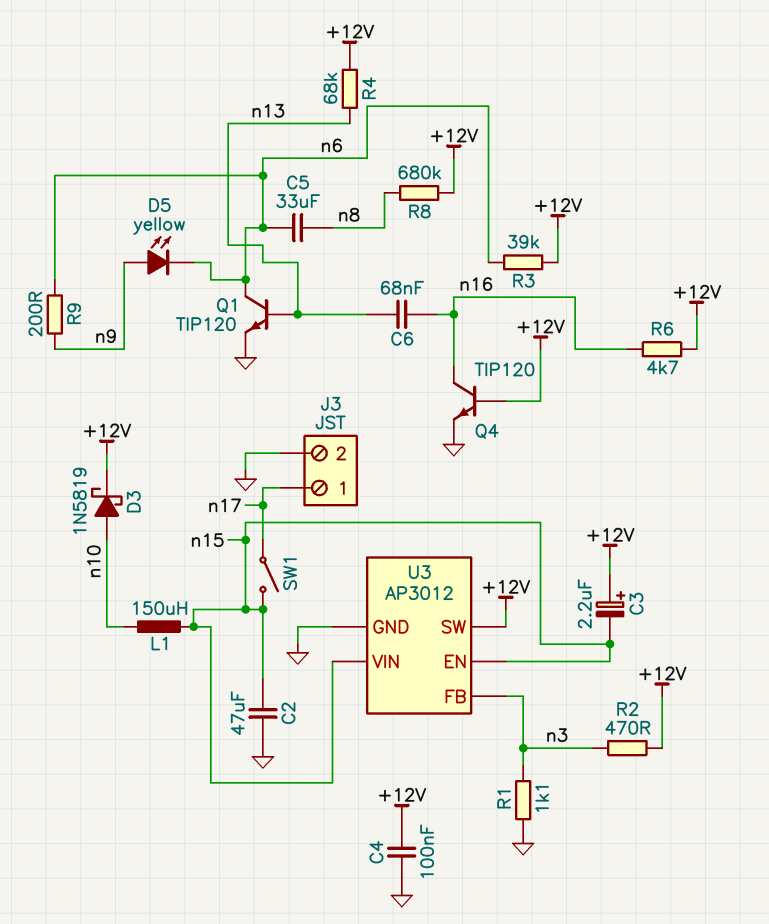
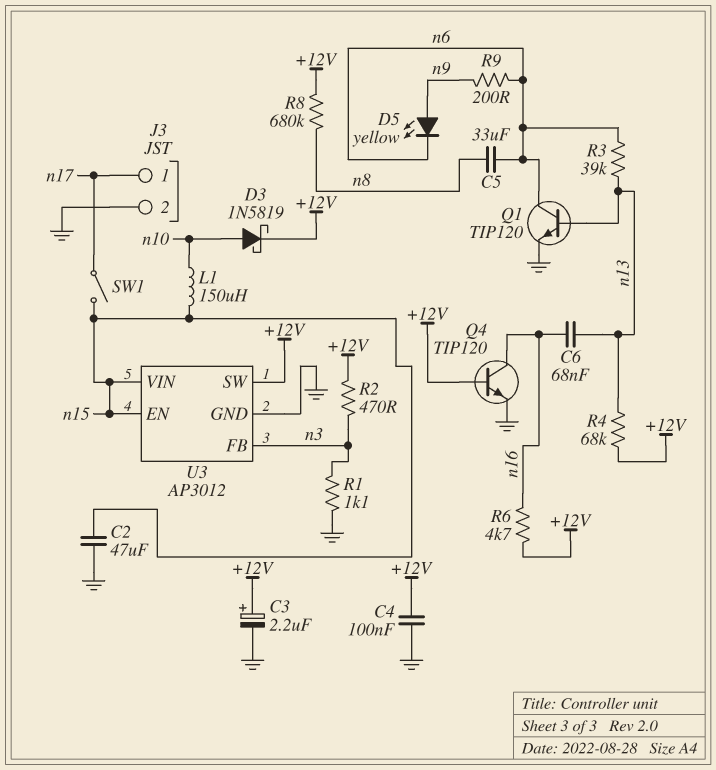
C3: 2.2uF (plus +12V, minus n15) -> 2.2uF (plus +12V, minus GND)
R3: 39k (+12V, n6) -> 39k (n6, n13)

